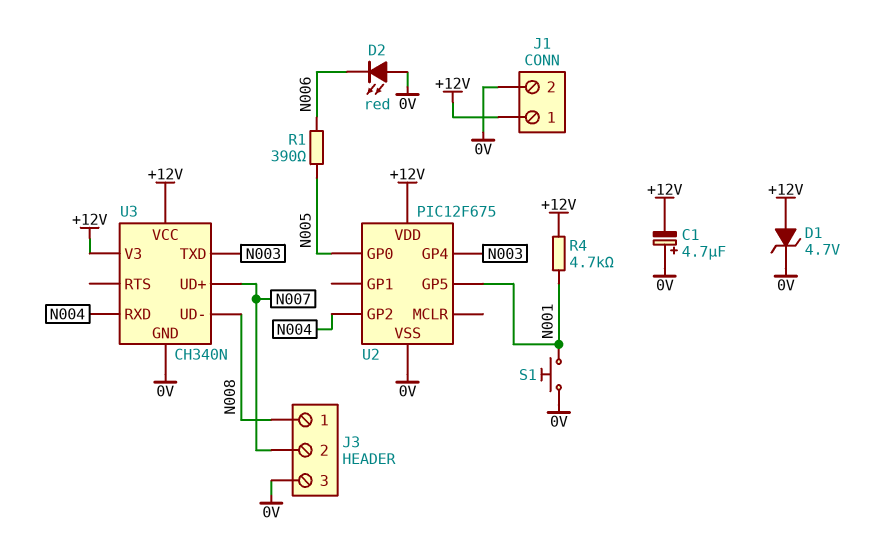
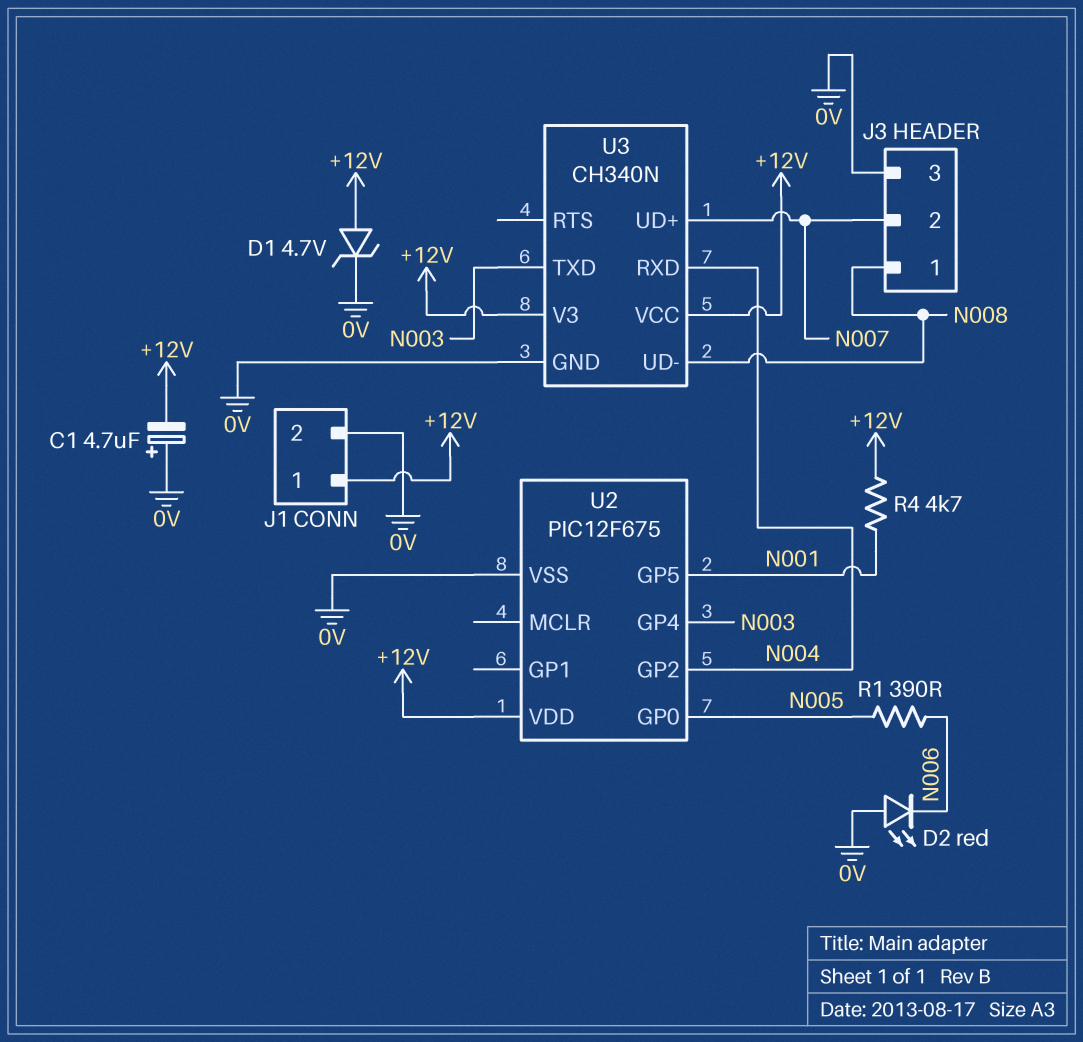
S1: button (0V, N001) -> none

